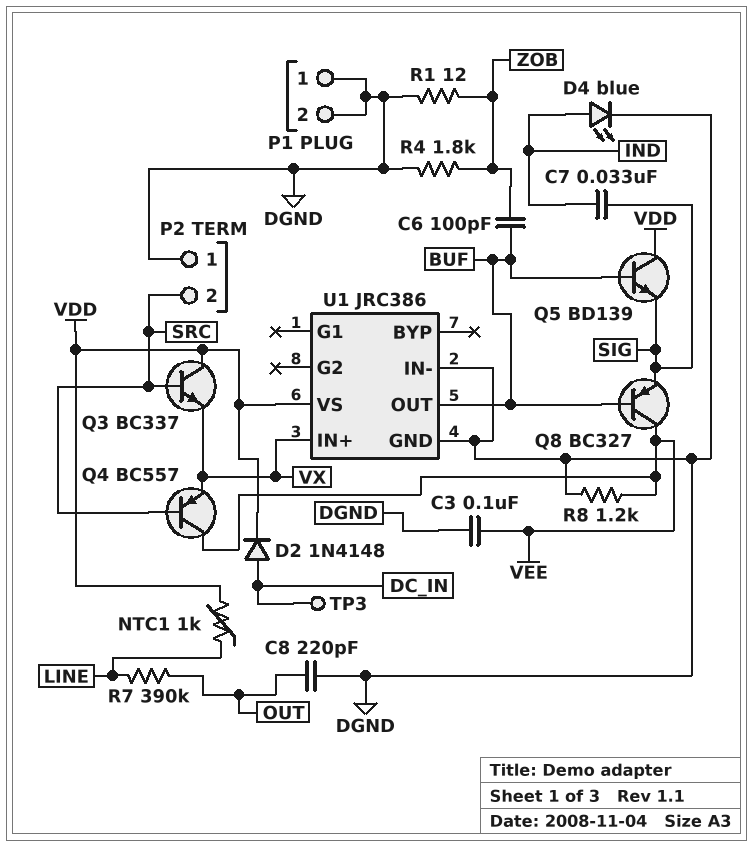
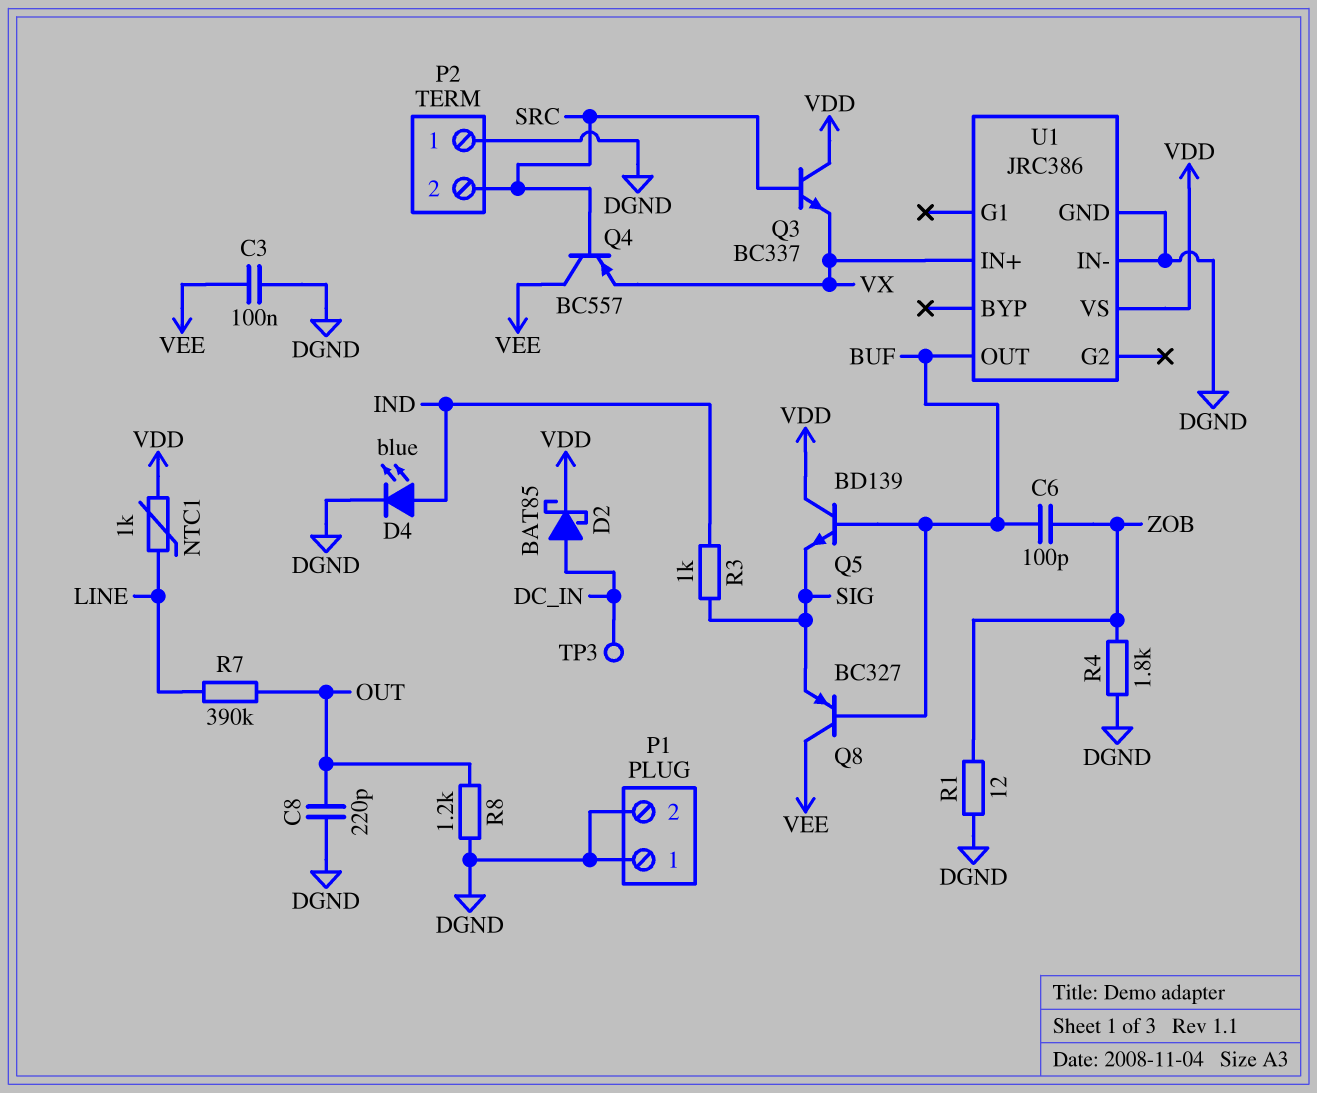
C7: 33nF (IND, SIG) -> none
D2: diode 1N4148 (A DC_IN, K VDD) -> schottky BAT85 (A DC_IN, K VDD)
R3: none -> 1k (IND, SIG)
R8: 1.2k (DGND, VEE) -> 1.2k (DGND, OUT)

